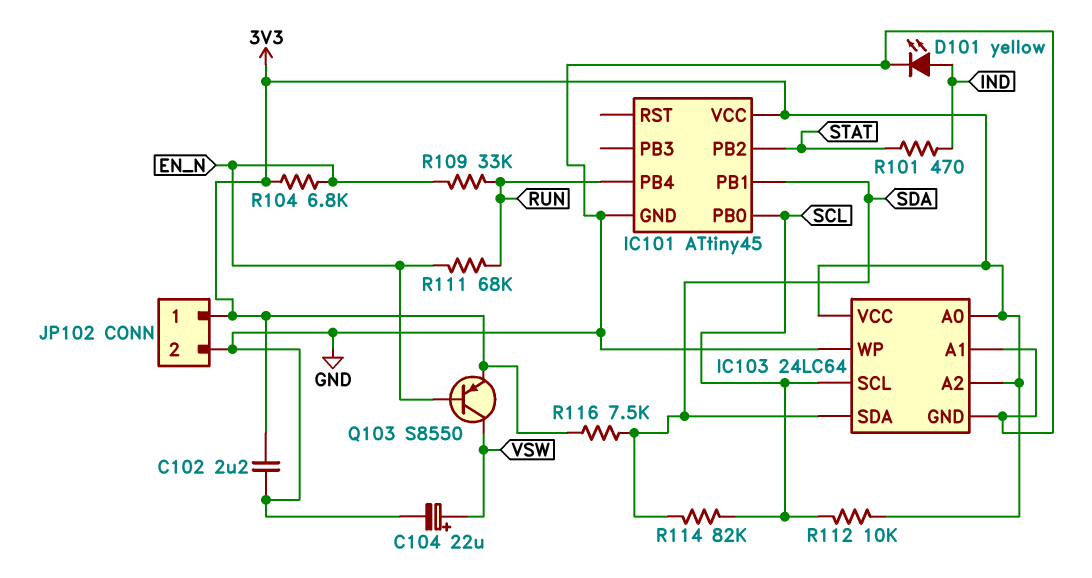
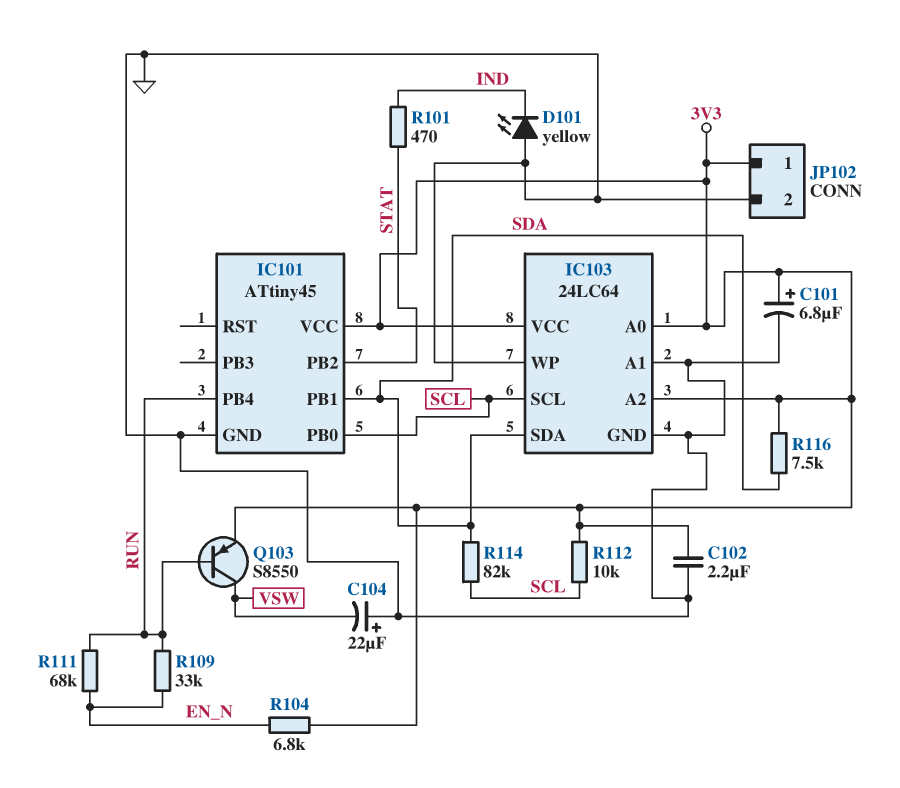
C101: none -> 6.8uF (plus 3V3, minus GND)
C104: 22uF (plus VSW, minus GND) -> 22uF (plus GND, minus VSW)
D101: LED yellow (A IND, K GND) -> LED yellow (A GND, K IND)
Q103: PNP S8550 (B EN_N, C VSW, E 3V3) -> PNP S8550 (B RUN, C VSW, E 3V3)

